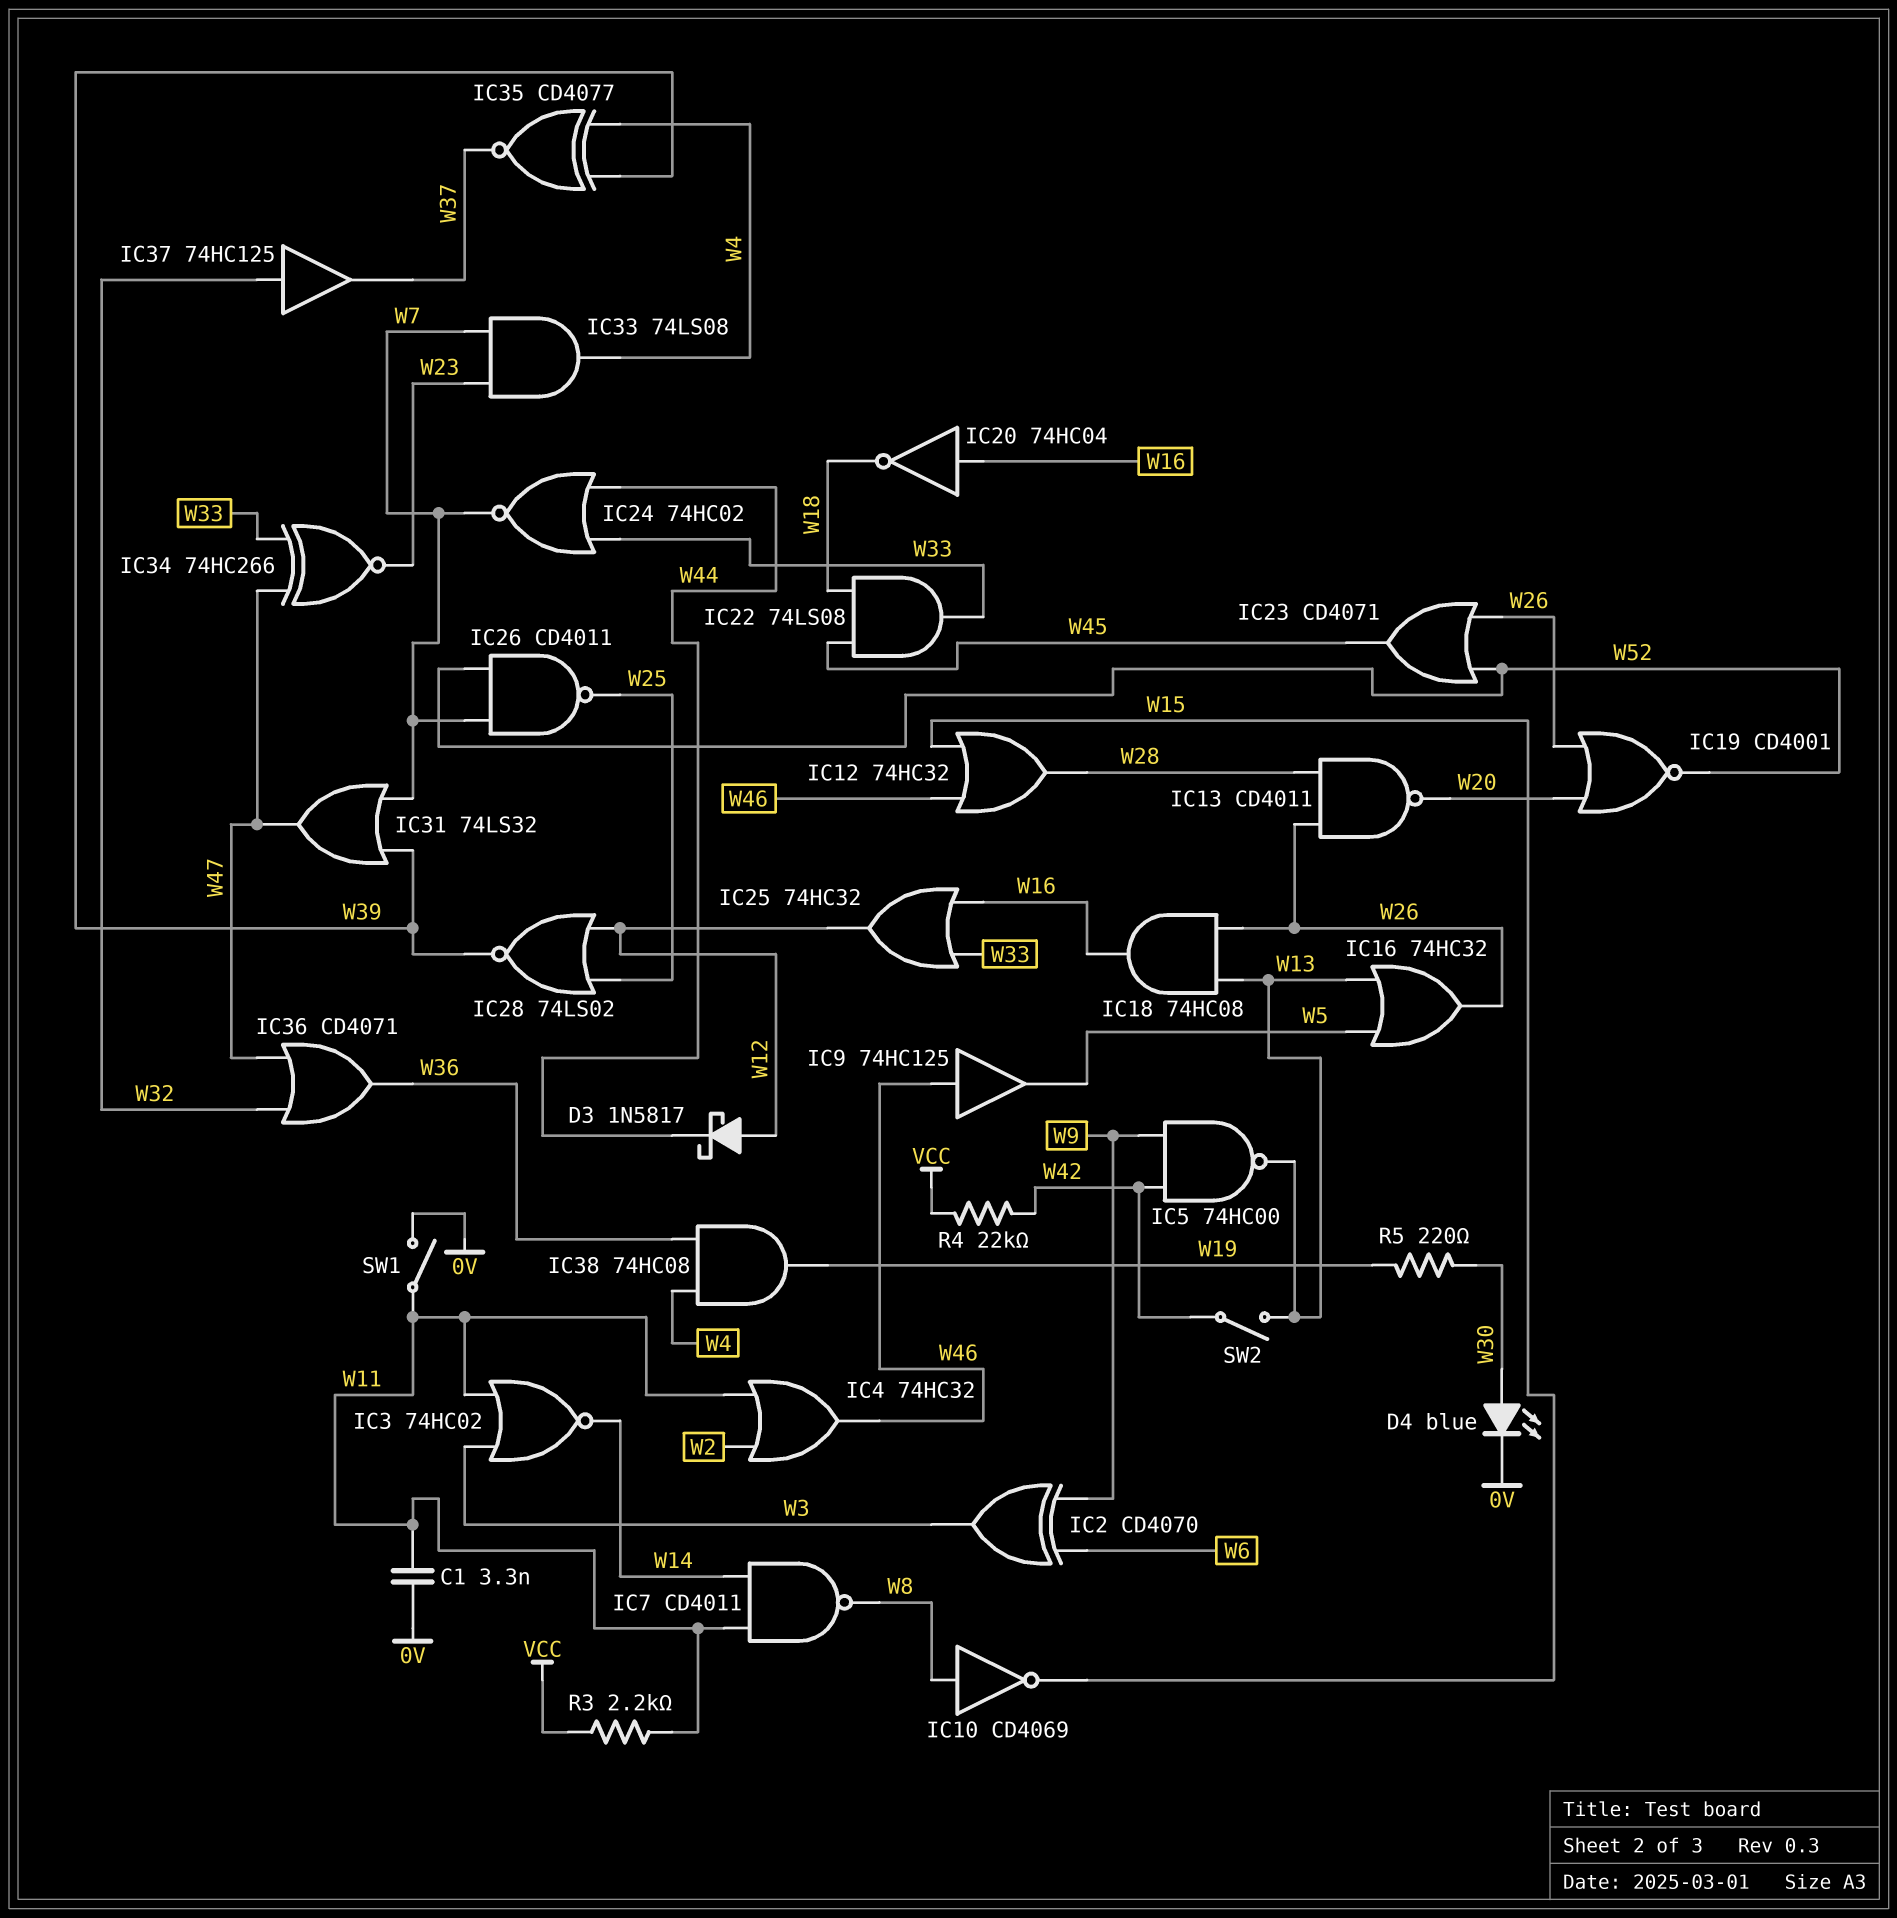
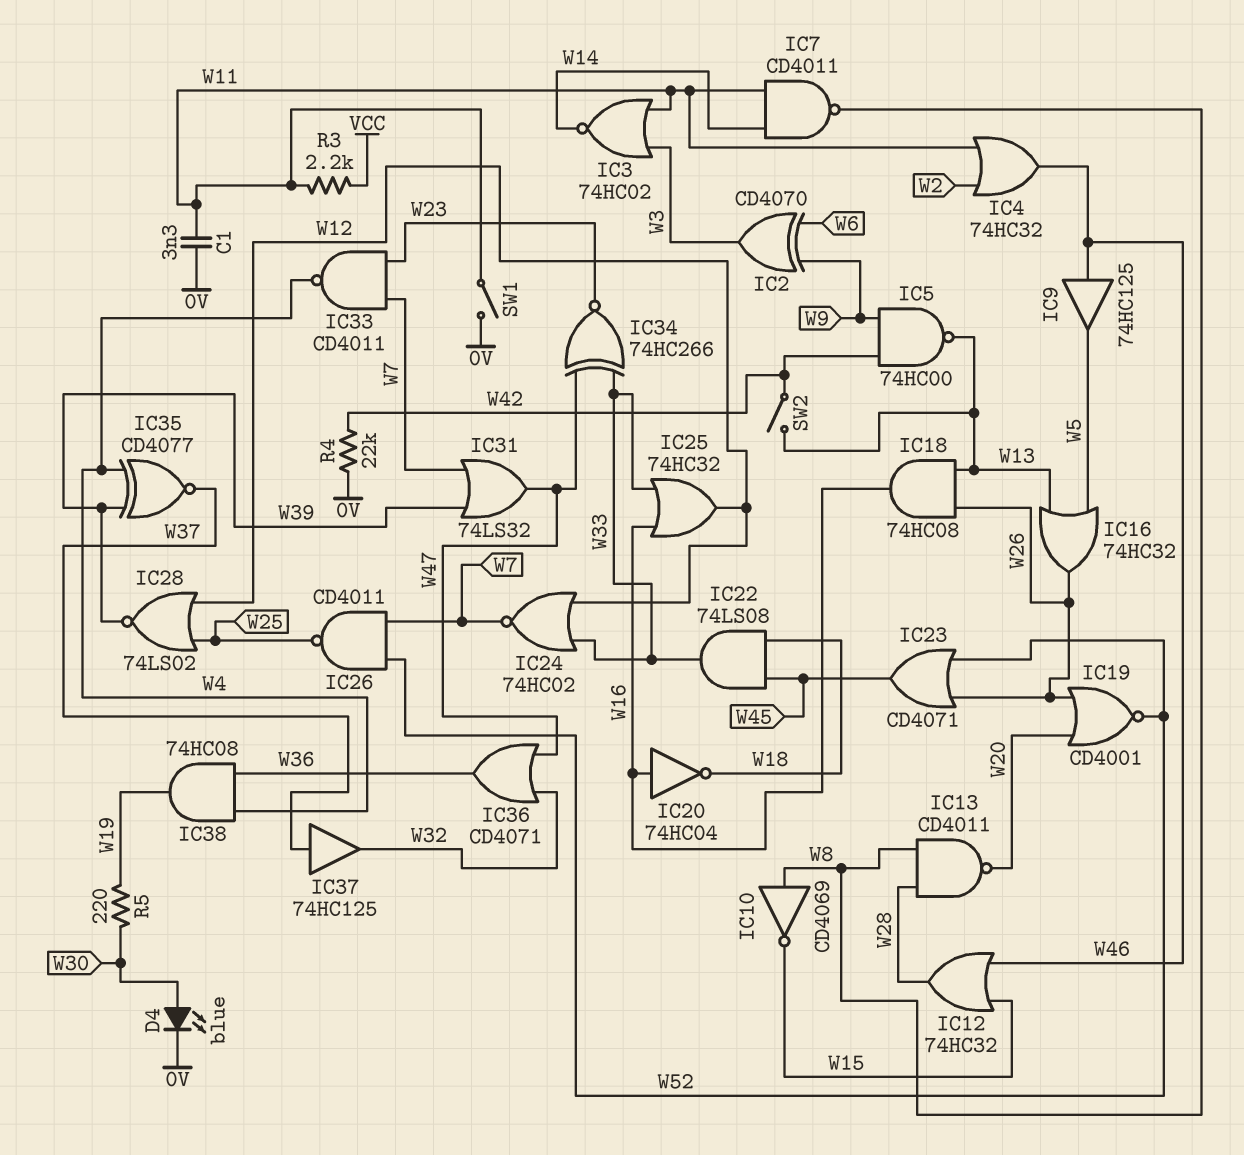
D3: schottky 1N5817 (A W12, K W44) -> none
IC13: NAND CD4011 (in W26, in W28, out W20) -> NAND CD4011 (in W8, in W28, out W20)
IC24: NOR 74HC02 (in W33, in W44, out W7) -> NOR 74HC02 (in W12, in W33, out W7)
IC33: AND 74LS08 (in W7, in W23, out W4) -> NAND CD4011 (in W7, in W23, out W4)
IC37: buffer 74HC125 (in W32, out W37) -> buffer 74HC125 (in W37, out W32)
R4: 22k (VCC, W42) -> 22k (0V, W42)

